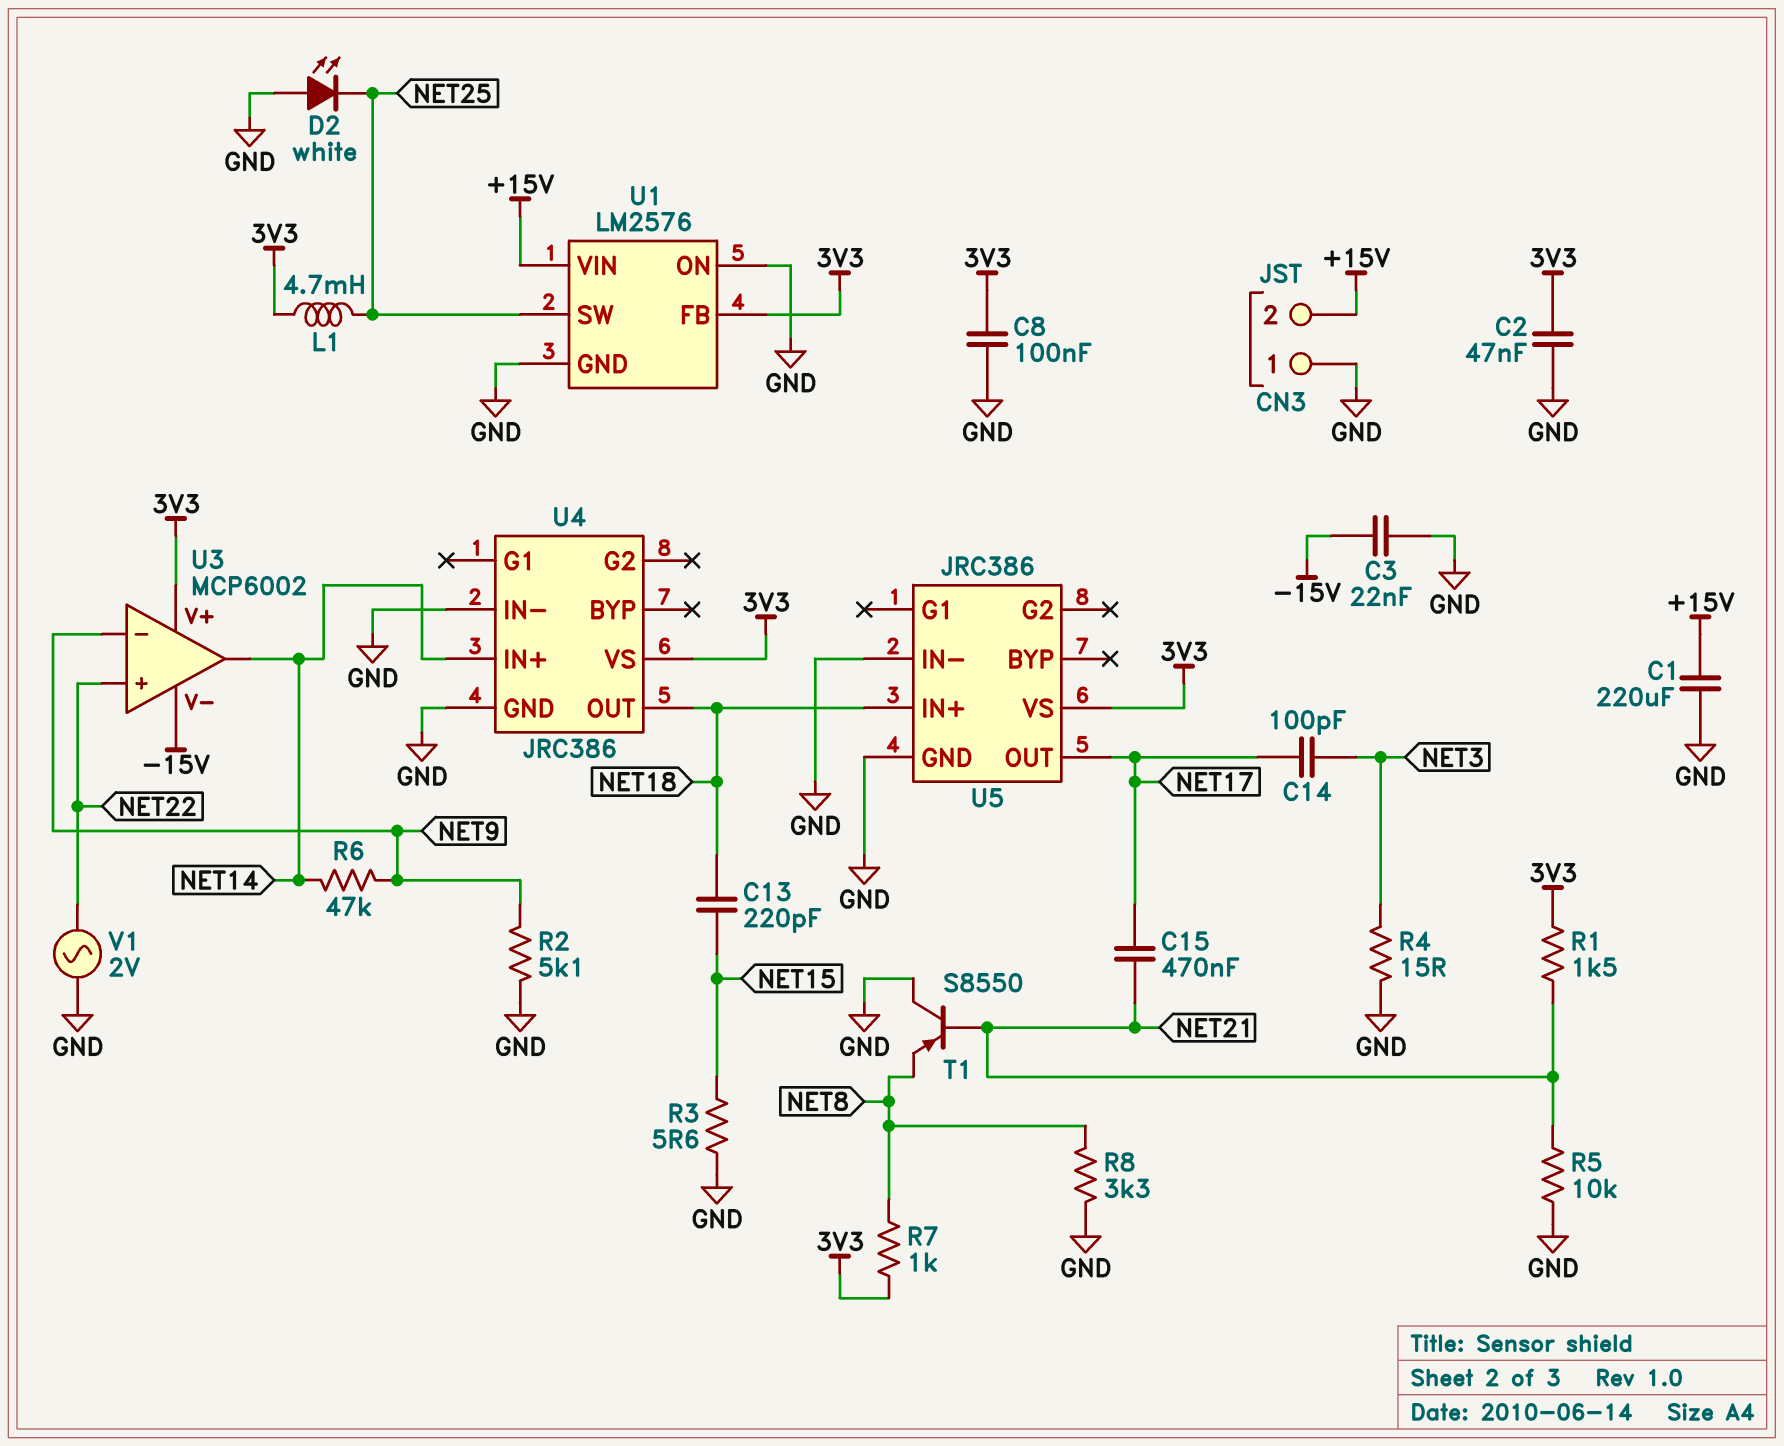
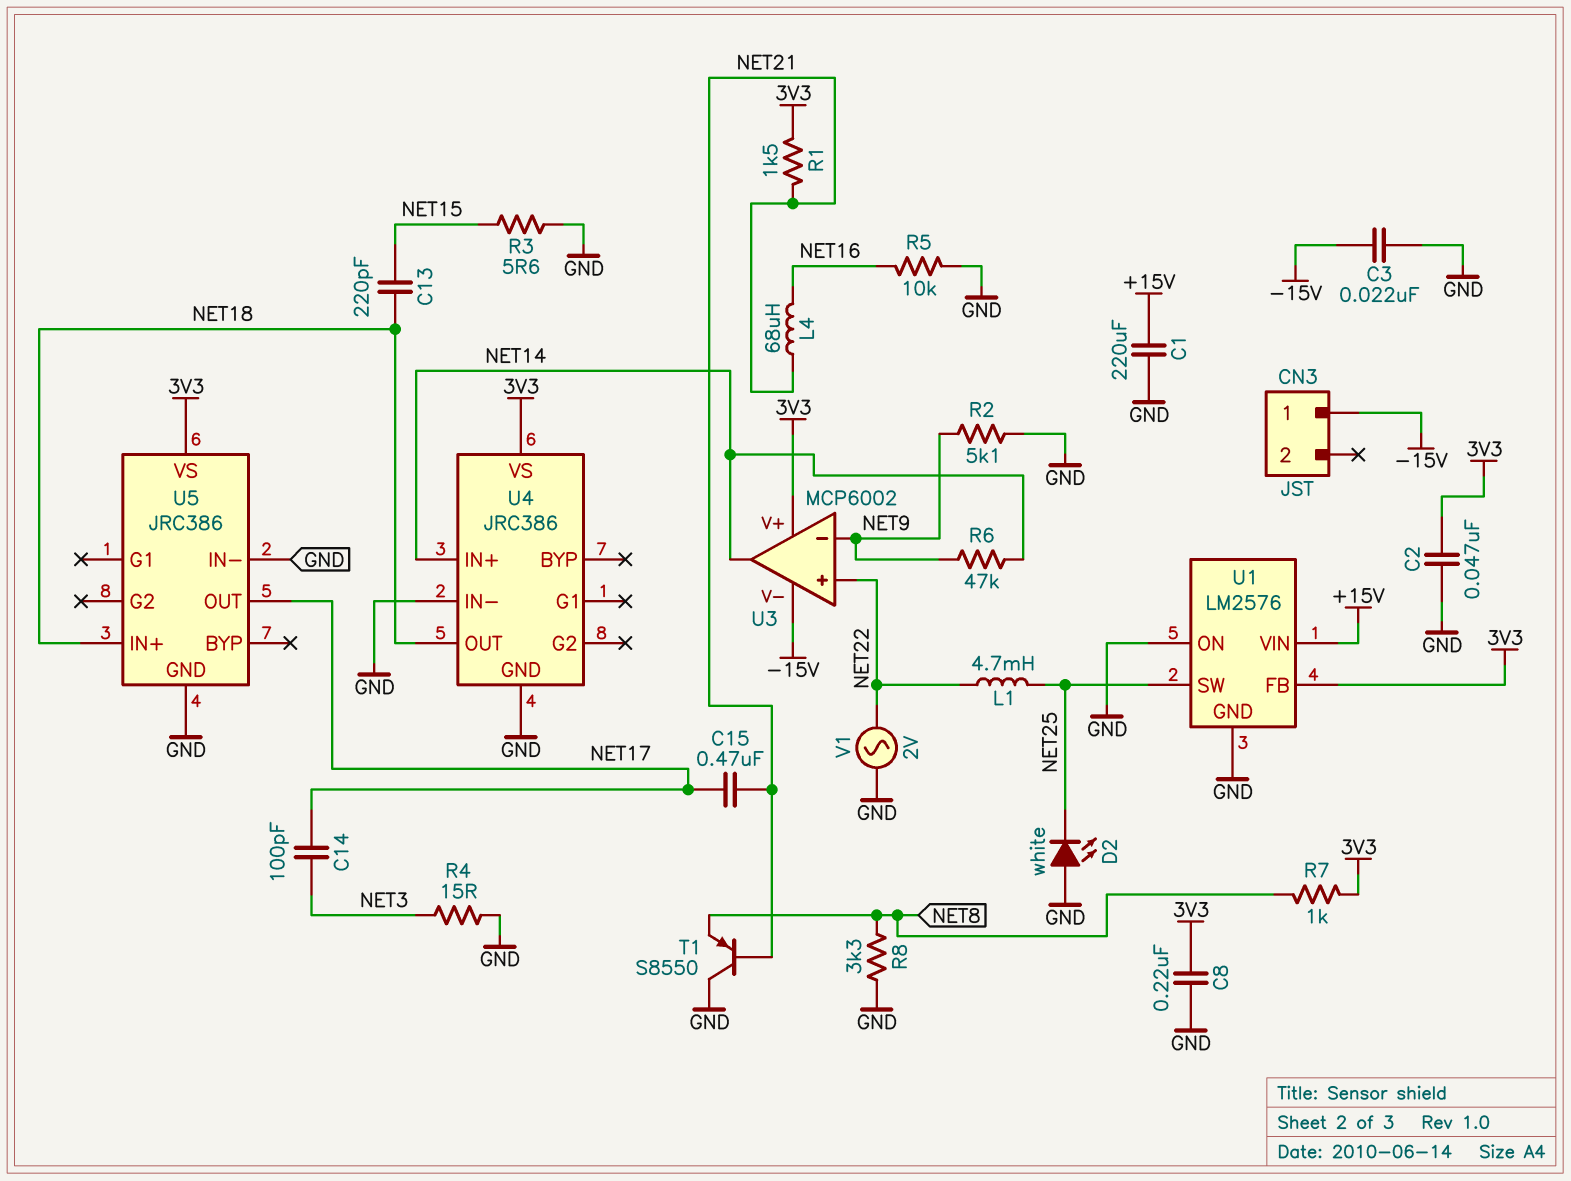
C8: 100nF (3V3, GND) -> 220nF (3V3, GND)
CN3 pin 1: GND -> -15V
CN3 pin 2: +15V -> none
L1: 4.7mH (3V3, NET25) -> 4.7mH (NET22, NET25)
L4: none -> 68uH (NET16, NET21)
R5: 10k (GND, NET21) -> 10k (GND, NET16)

